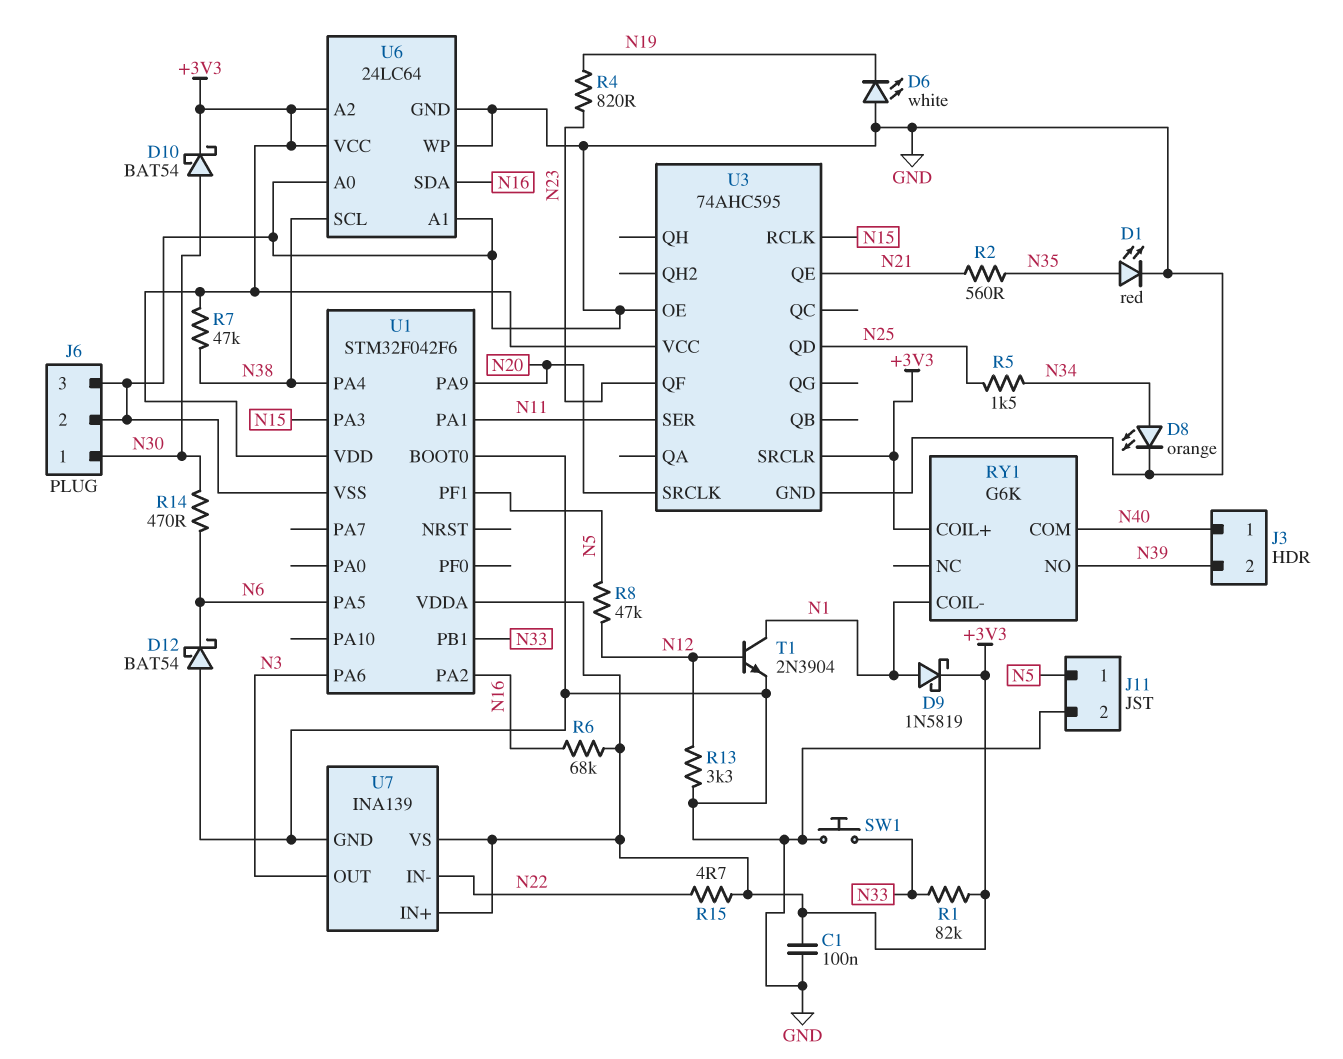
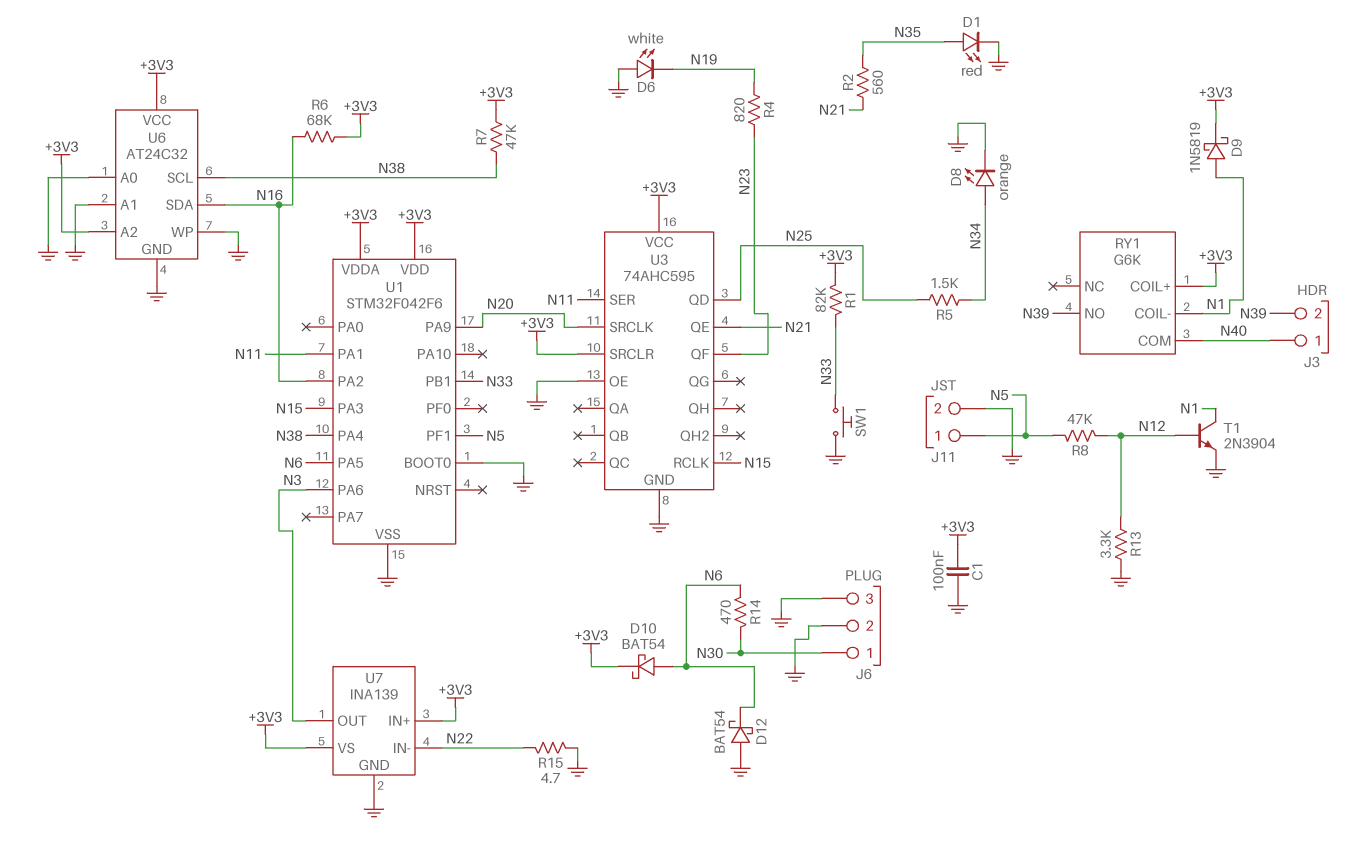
D10: schottky BAT54 (A N30, K +3V3) -> schottky BAT54 (A N6, K +3V3)
R15: 4.7 (+3V3, N22) -> 4.7 (GND, N22)
U6: 24LC64 -> AT24C32

